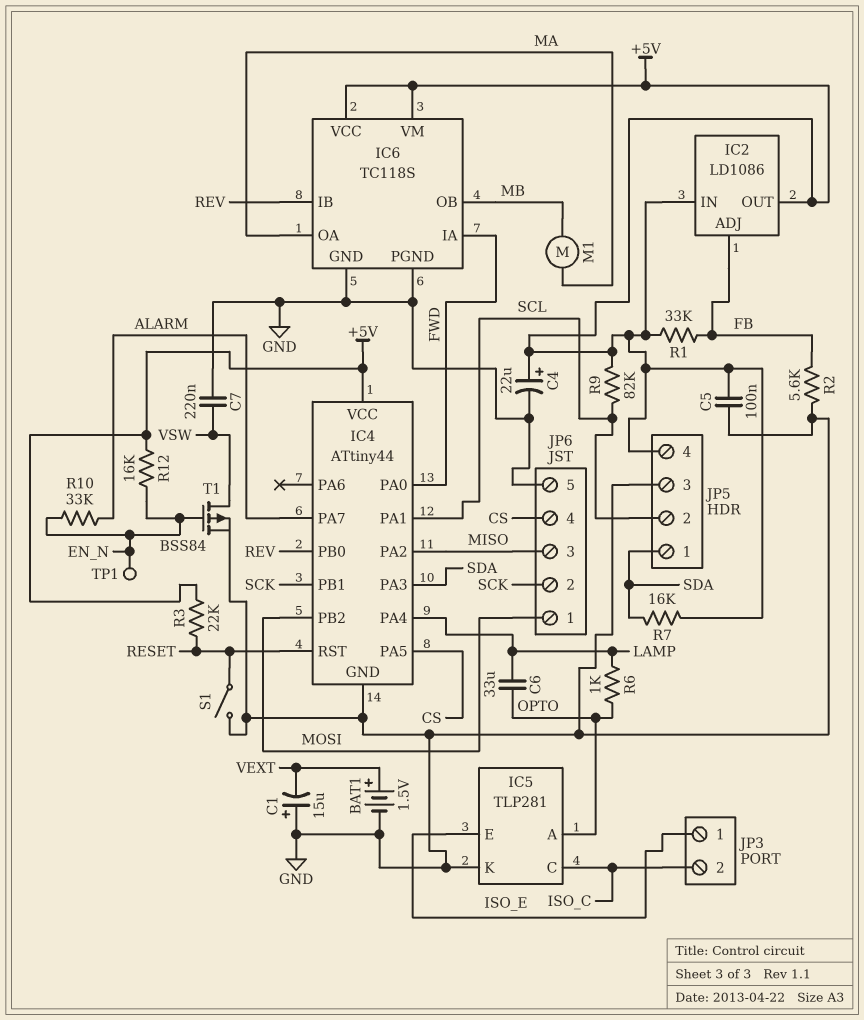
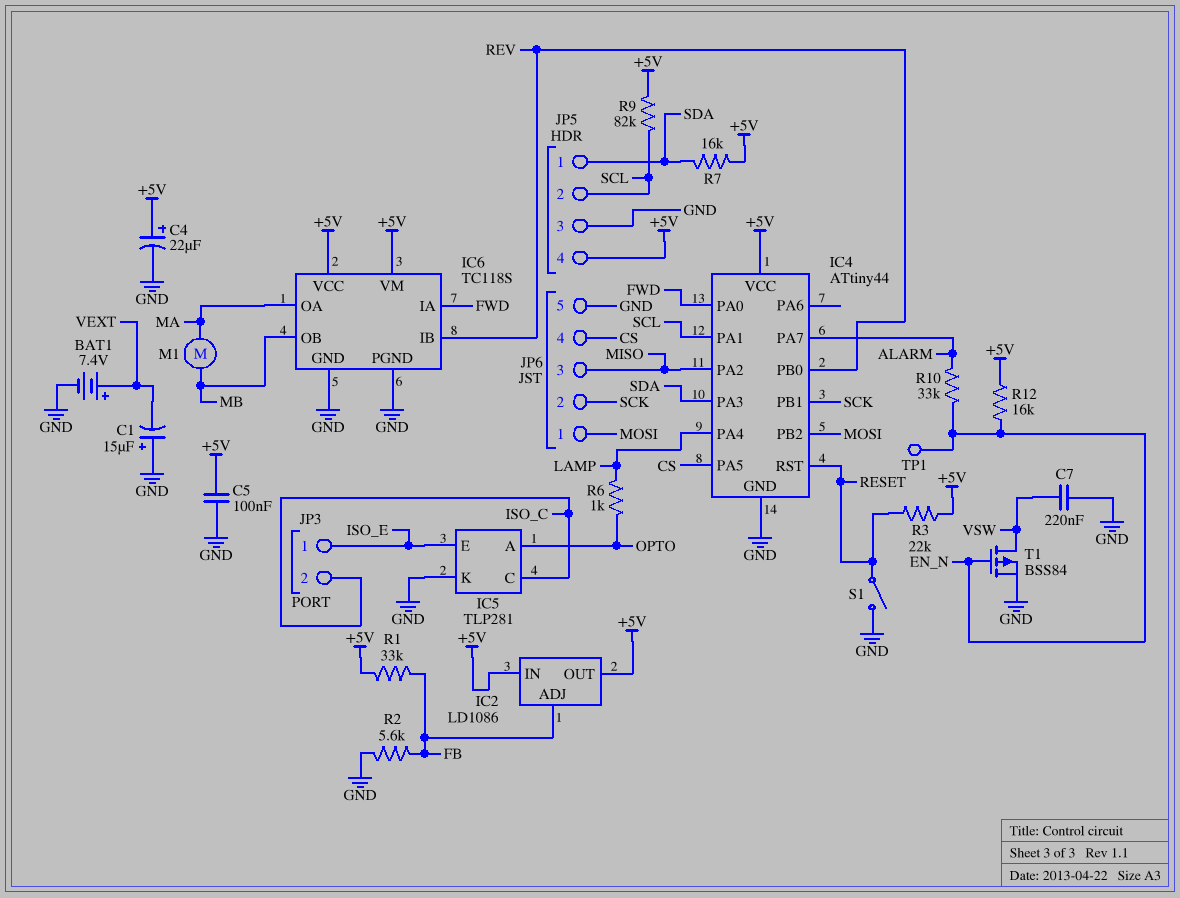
BAT1: 1.5V (plus VEXT, minus GND) -> 7.4V (plus VEXT, minus GND)
C6: 33uF (LAMP, OPTO) -> none

